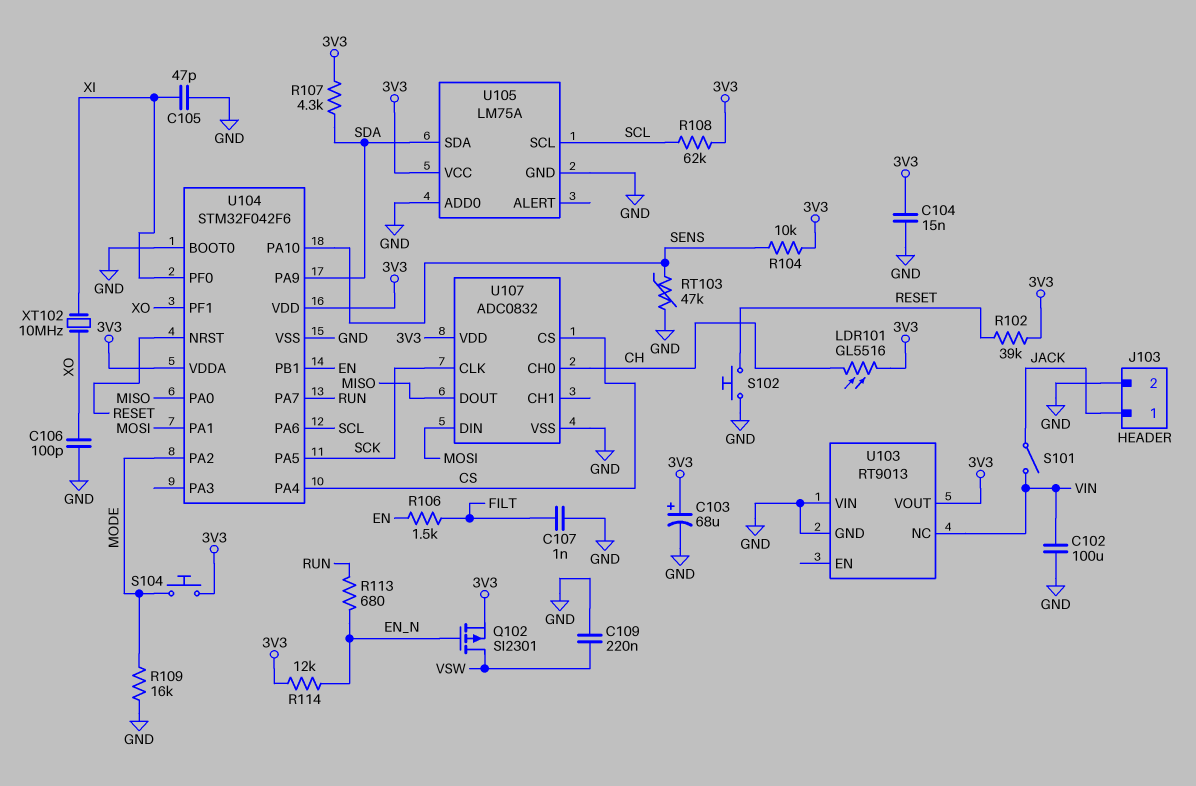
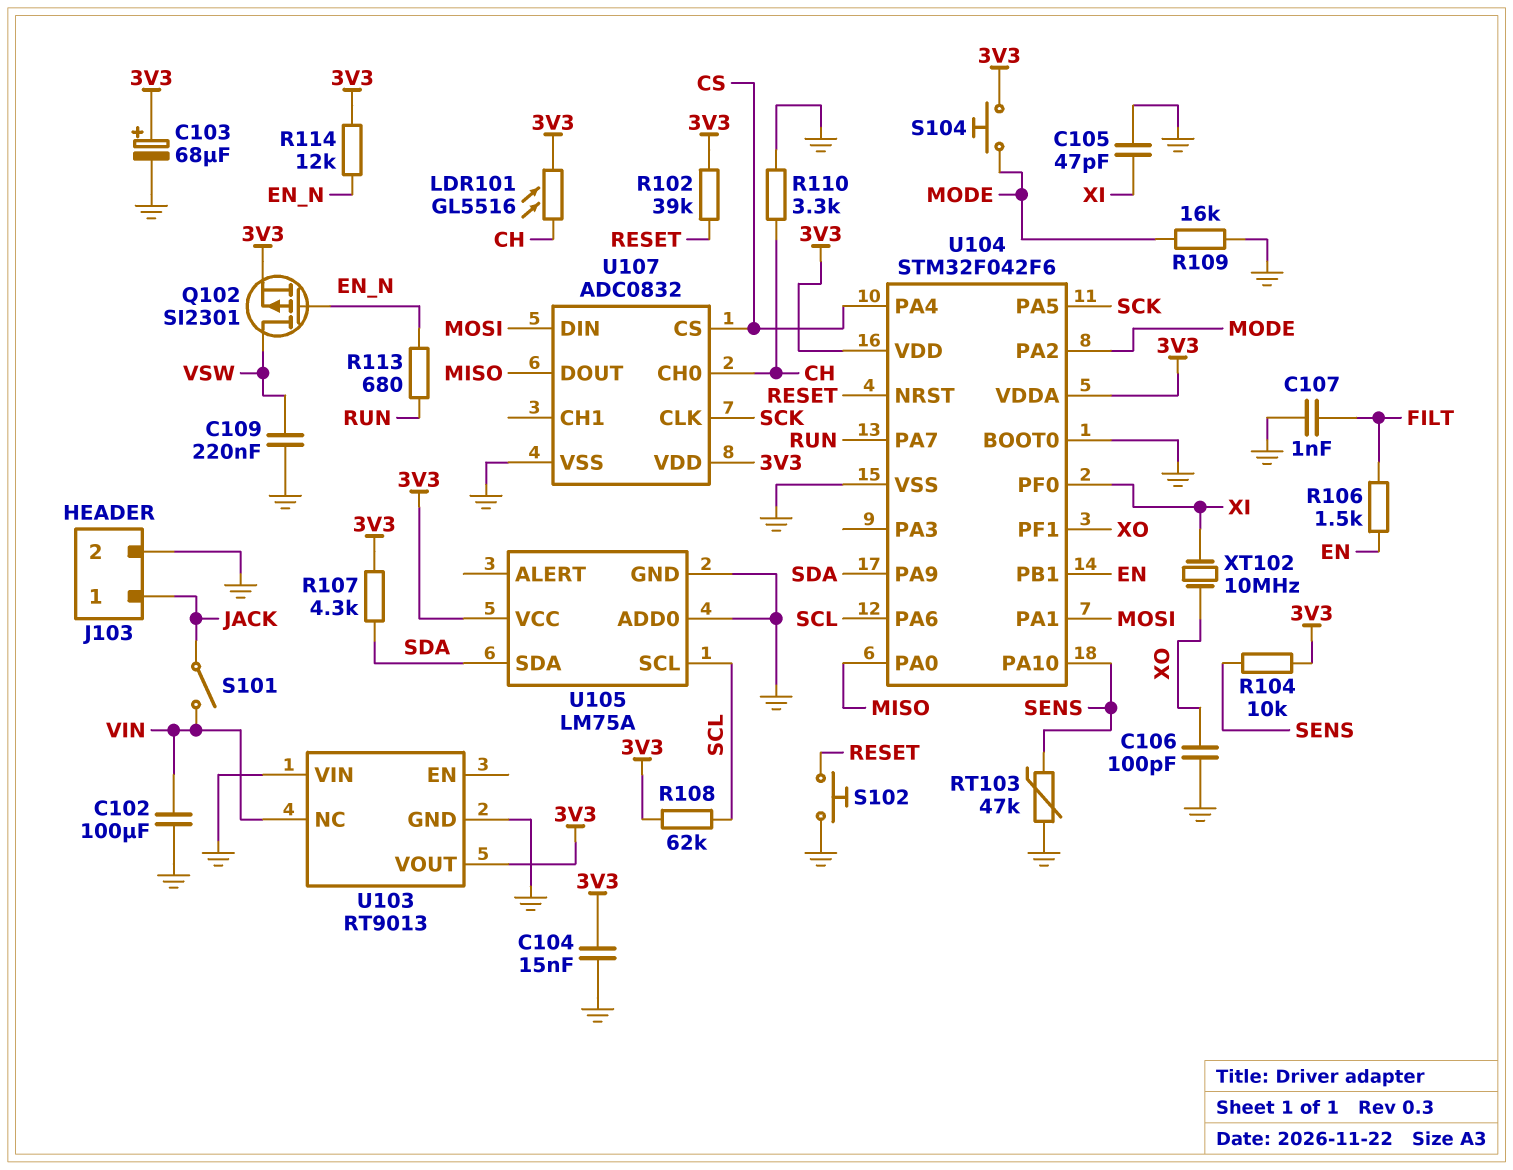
R110: none -> 3.3k (CH, GND)

